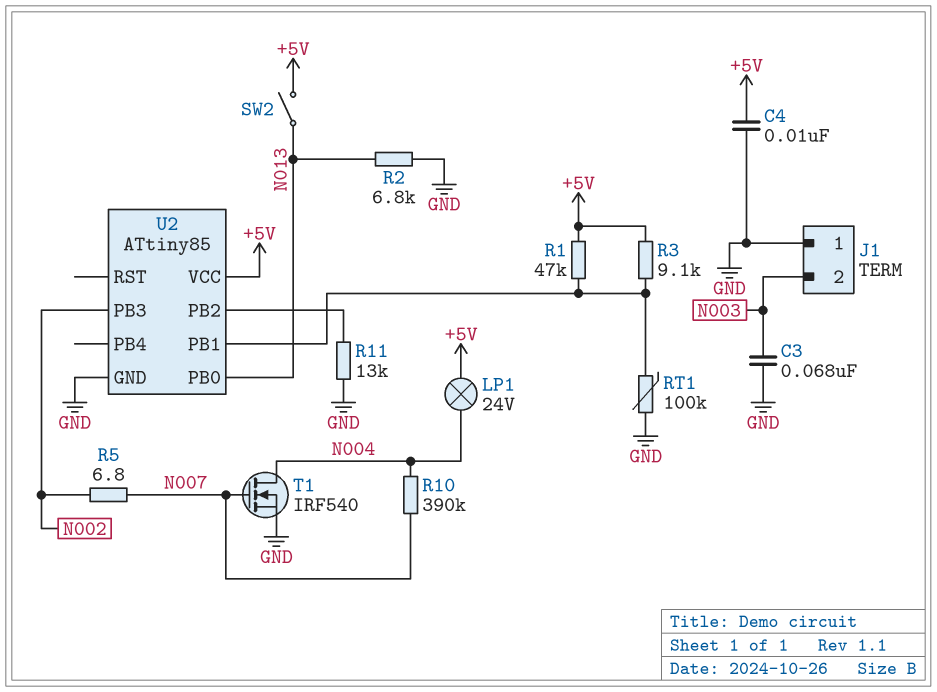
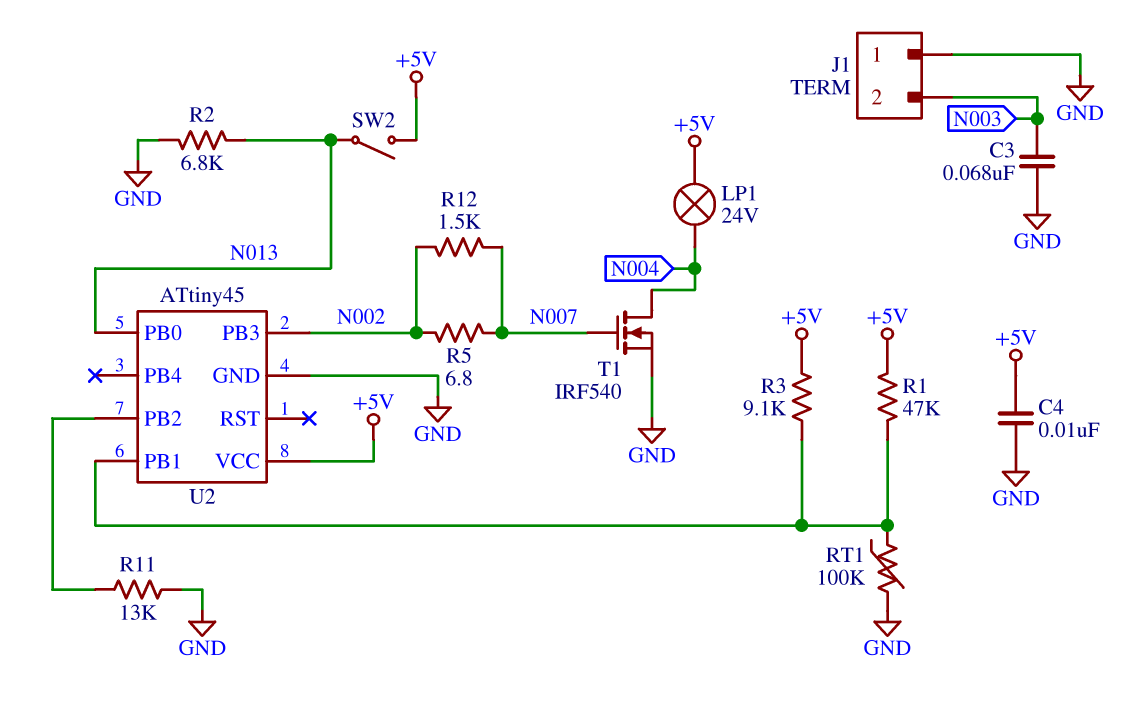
R10: 390k (N004, N007) -> none
R12: none -> 1.5k (N002, N007)
U2: ATtiny85 -> ATtiny45

